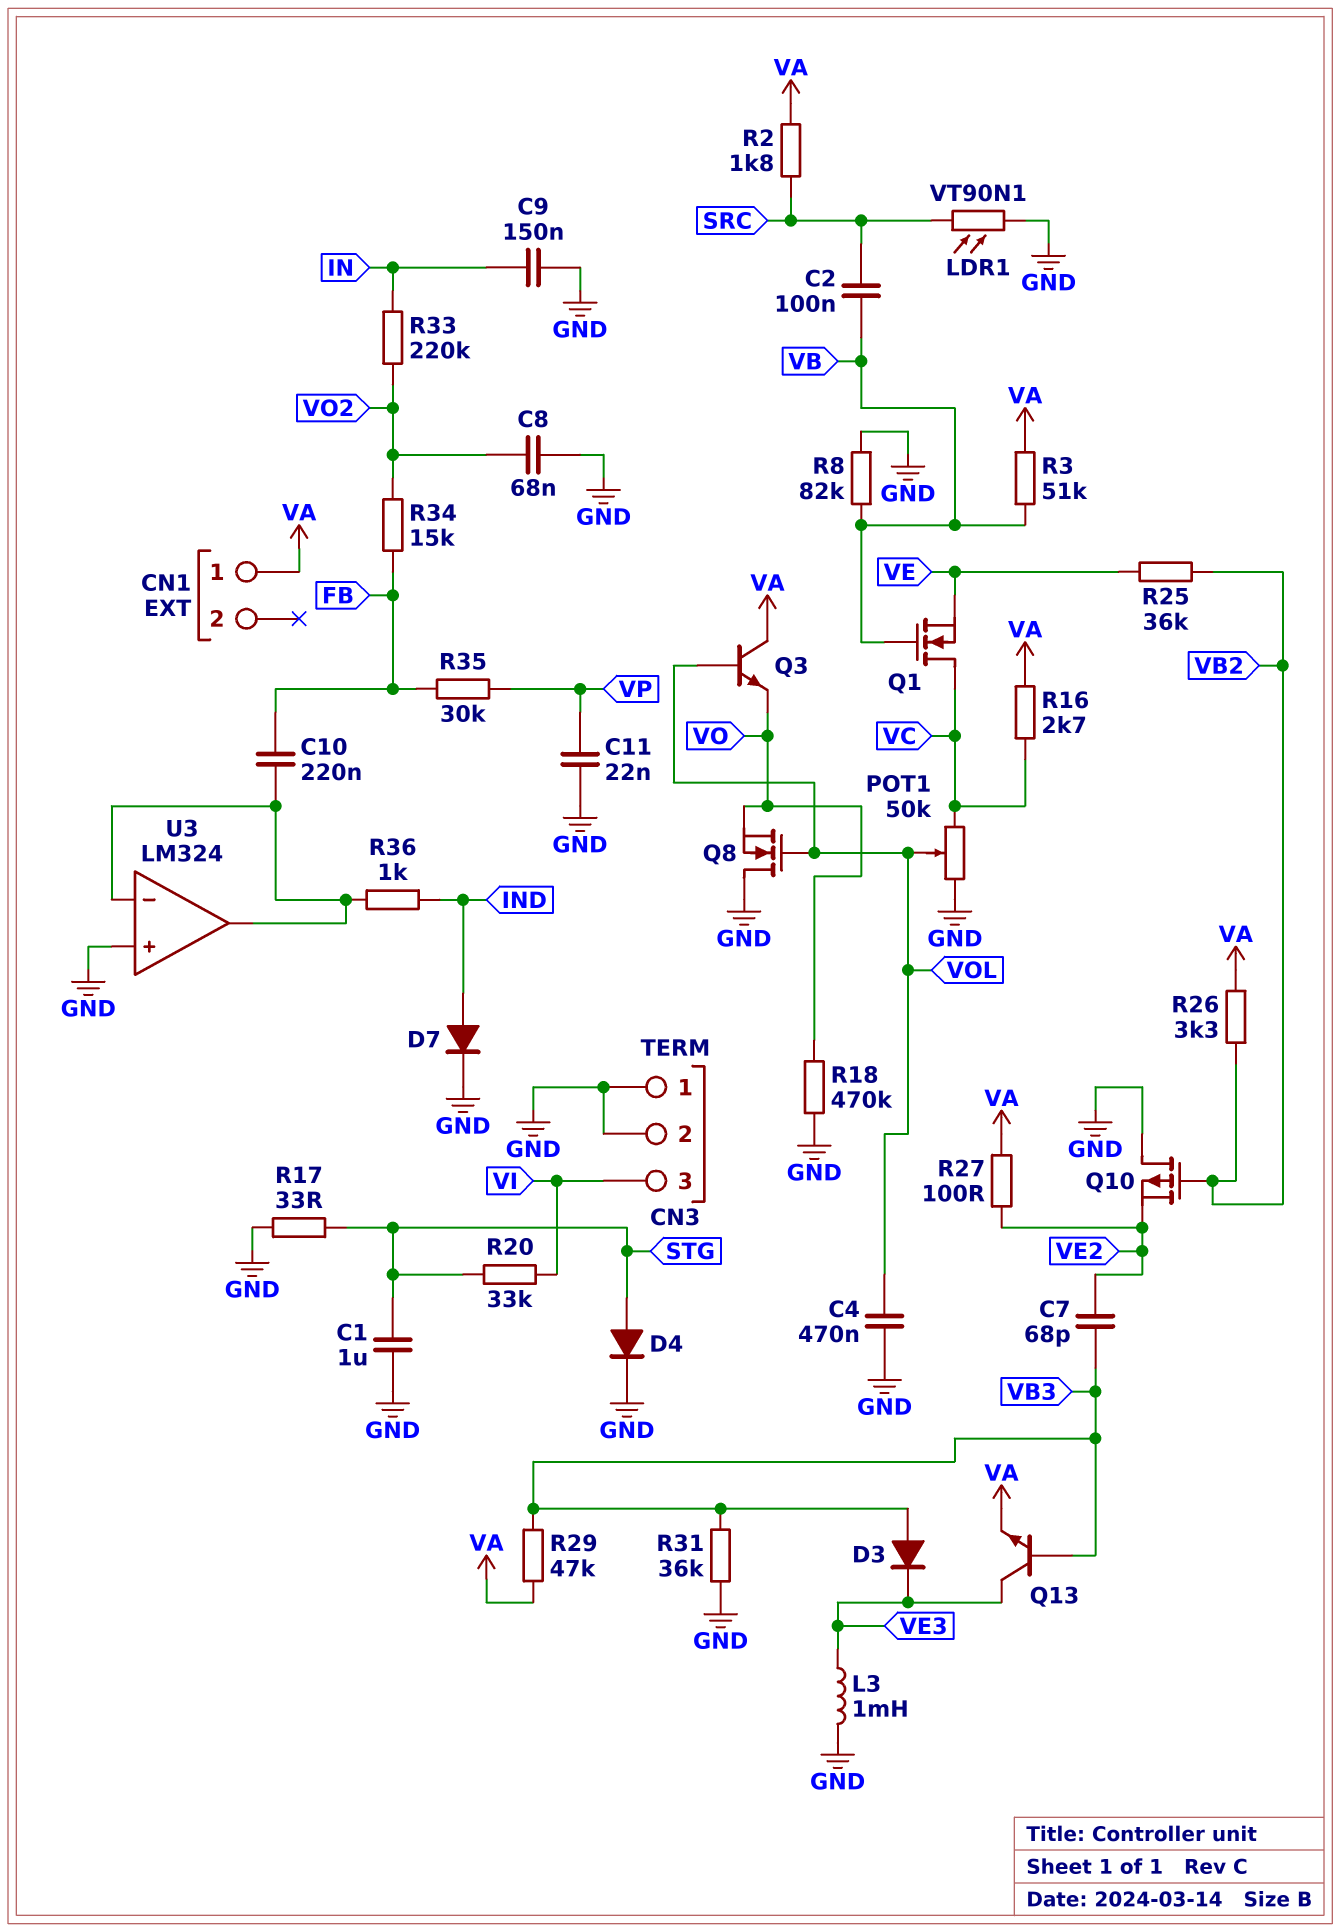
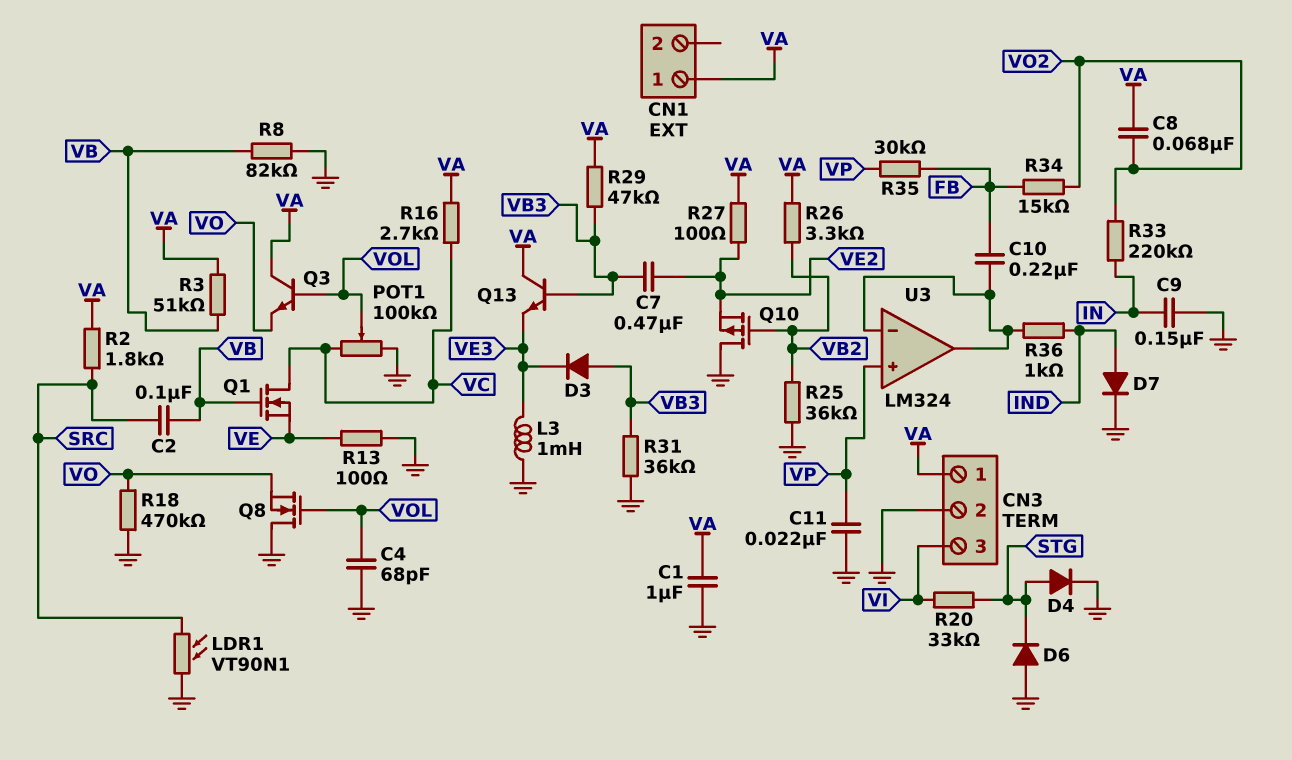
C1: 1uF (GND, STG) -> 1uF (GND, VA)
C4: 470nF (GND, VOL) -> 68pF (GND, VOL)
C7: 68pF (VB3, VE2) -> 470nF (VB3, VE2)
C8: 68nF (GND, VO2) -> 68nF (VA, VO2)
CN3 pin 1: GND -> VA
D6: none -> diode (A GND, K STG)
POT1: 50k (GND, VC, wiper VOL) -> 100k (GND, VC, wiper VOL)
Q13: NPN (B VB3, C VE3, E VA) -> NPN (B VB3, C VA, E VE3)
R13: none -> 100 (GND, VE)
R17: 33 (GND, STG) -> none
R25: 36k (VB2, VE) -> 36k (GND, VB2)
U3 pin in+: GND -> VP

